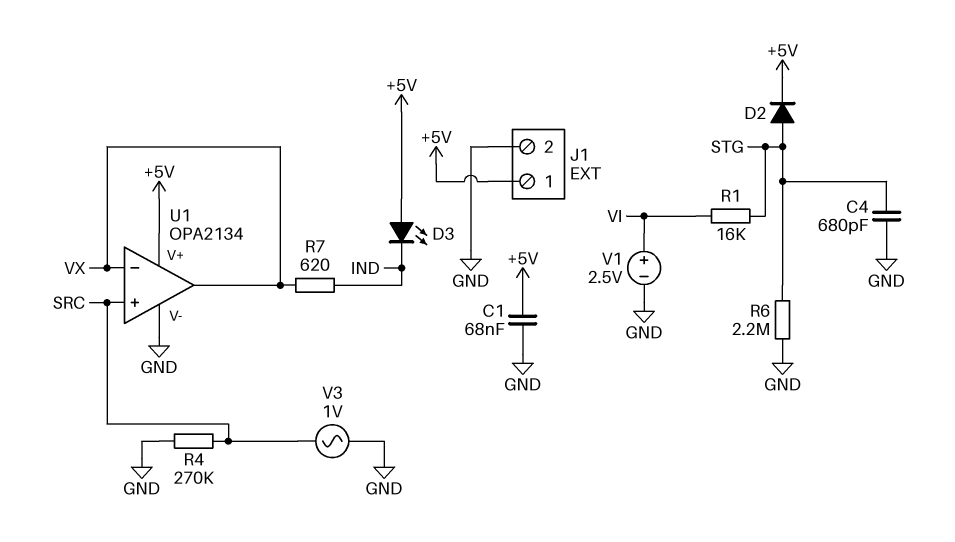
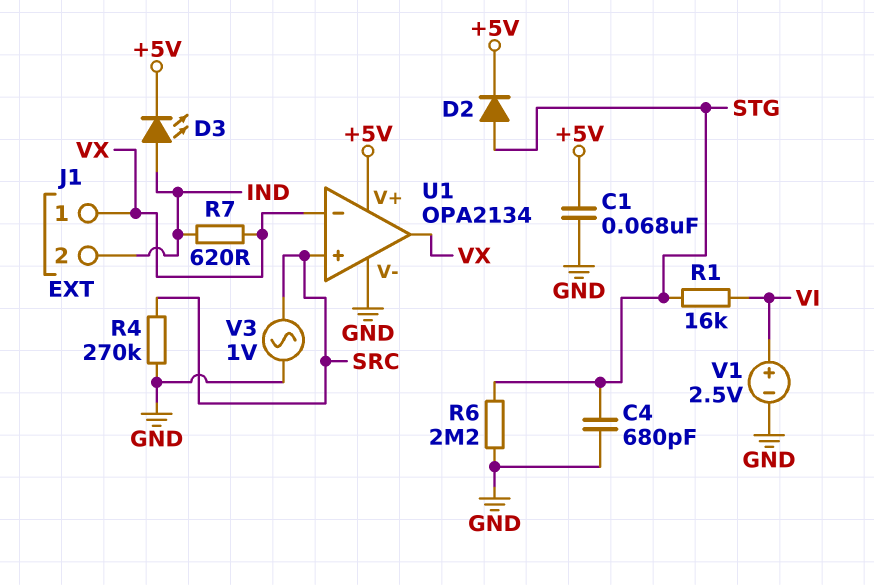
D3: LED (A +5V, K IND) -> LED (A IND, K +5V)
J1 pin 1: +5V -> VX
J1 pin 2: GND -> IND

